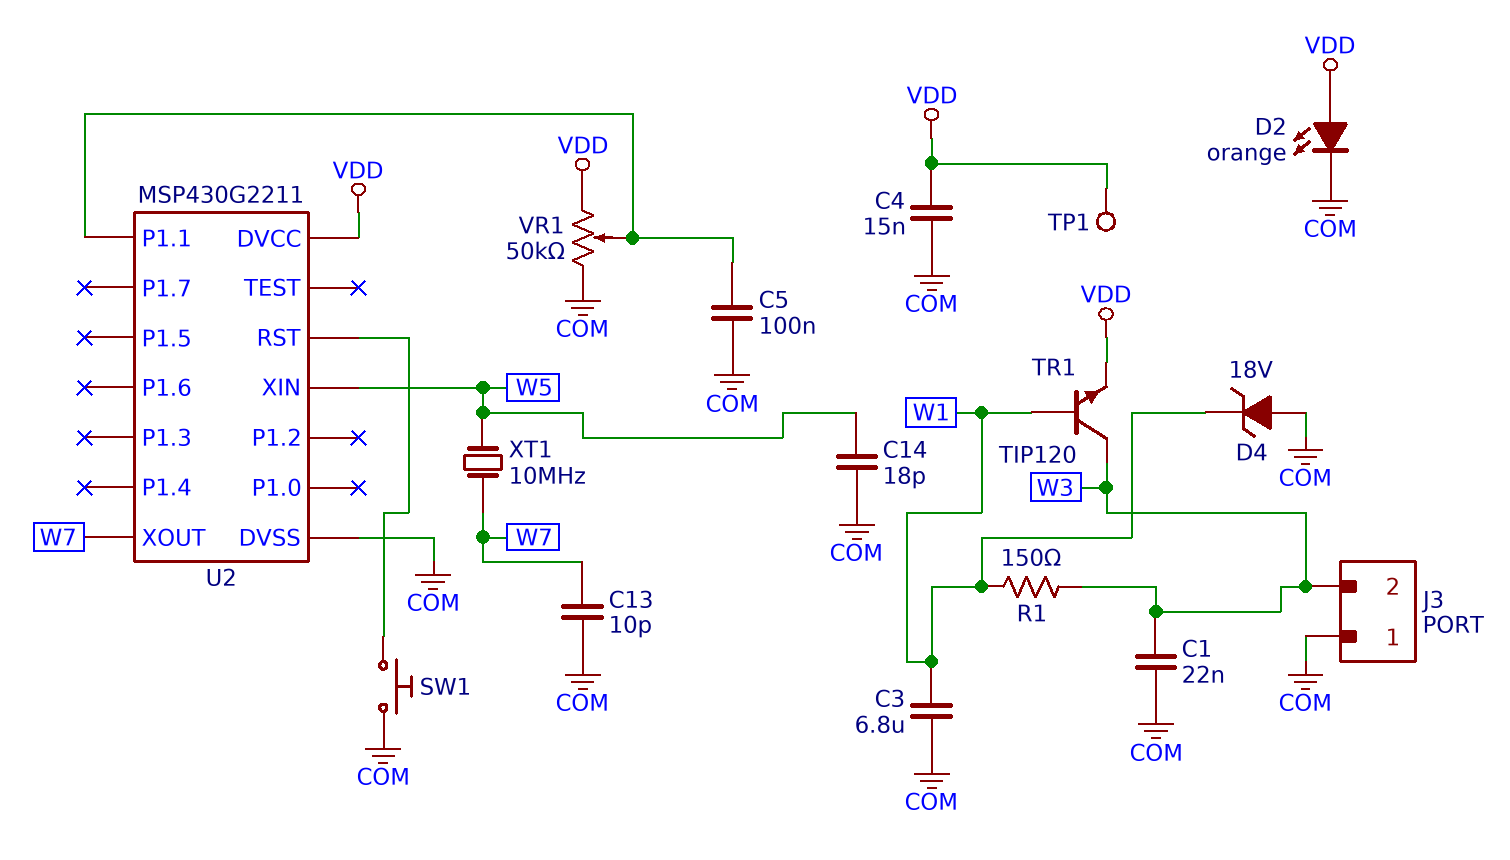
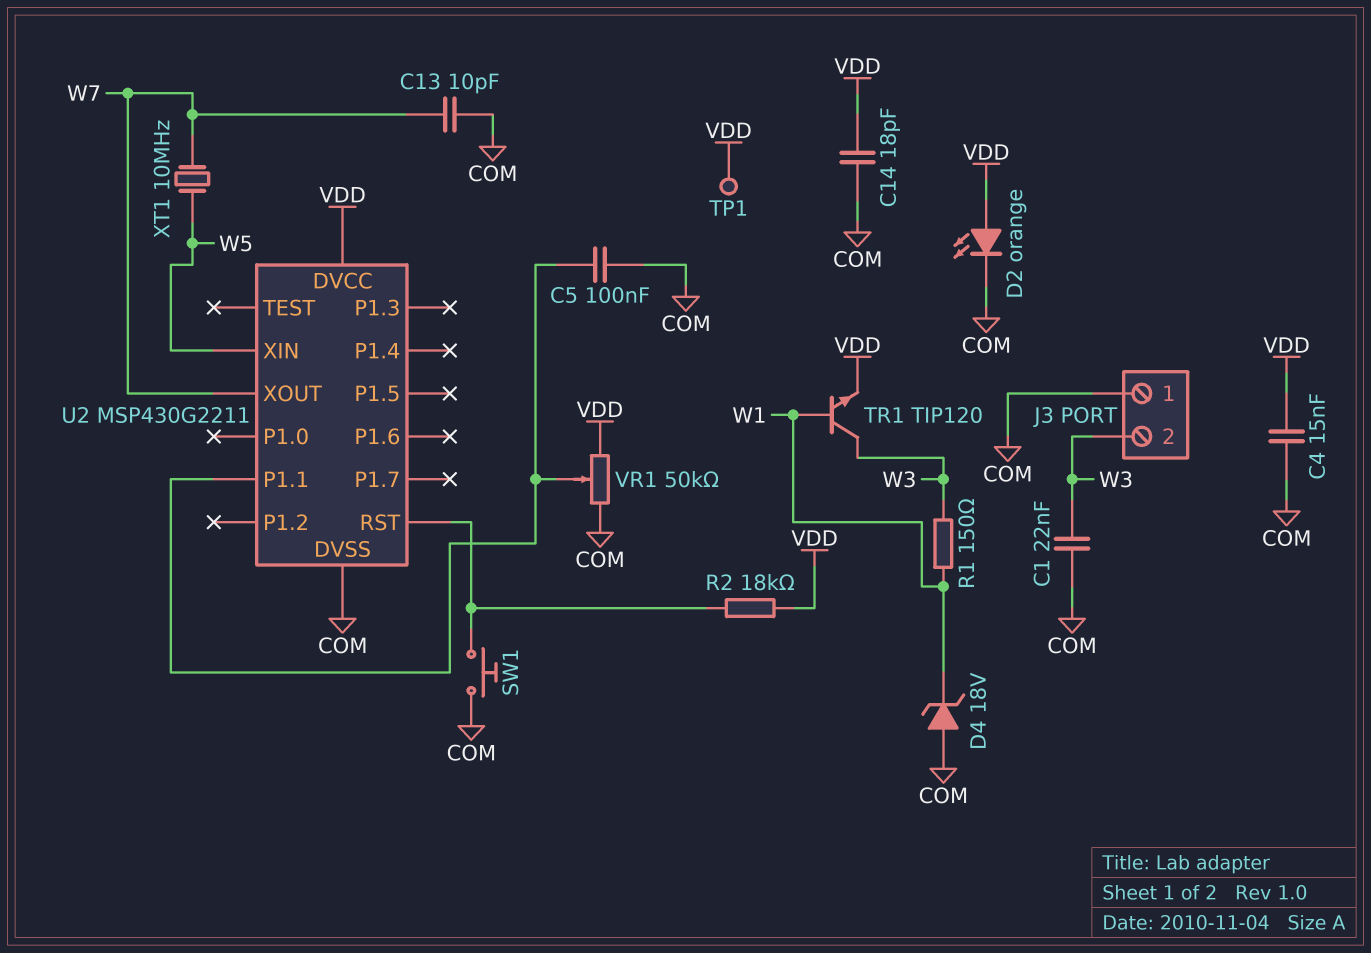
C3: 6.8uF (COM, W1) -> none
C14: 18pF (COM, W5) -> 18pF (COM, VDD)
R2: none -> 18k (U2/RST, VDD)

